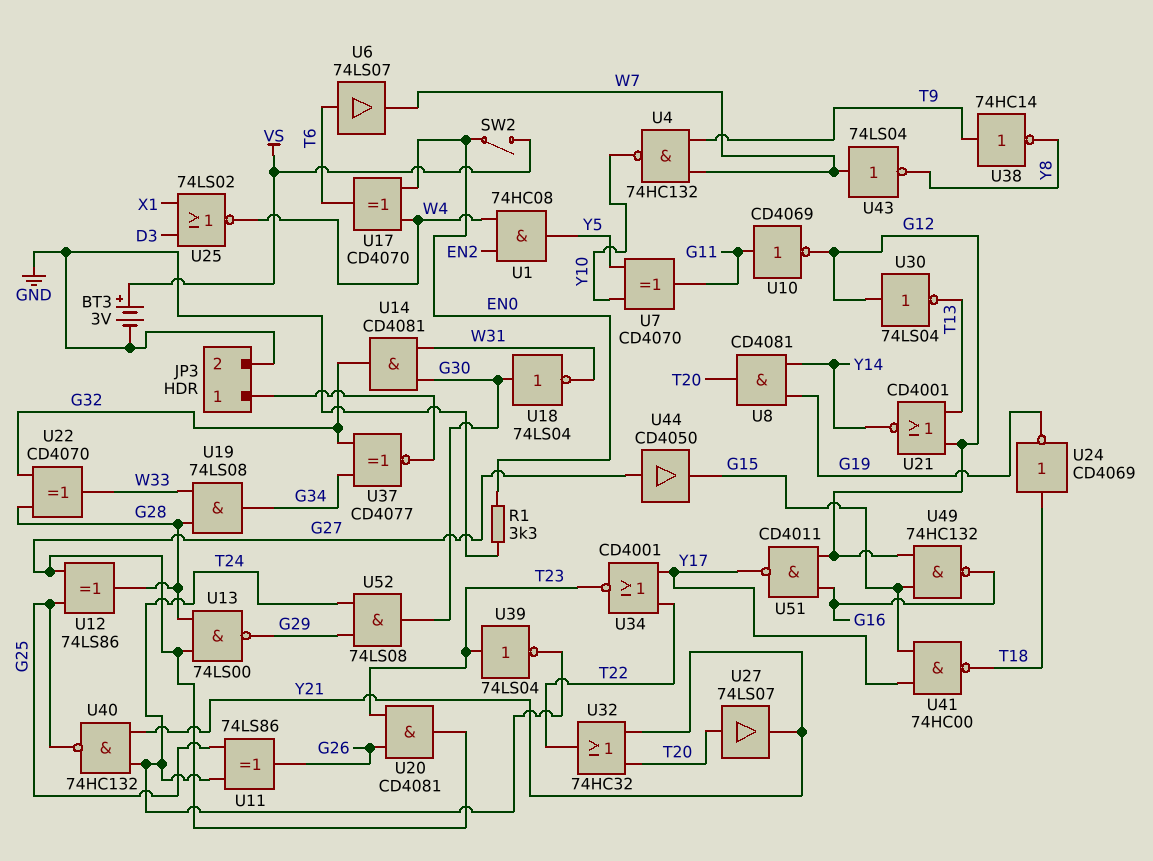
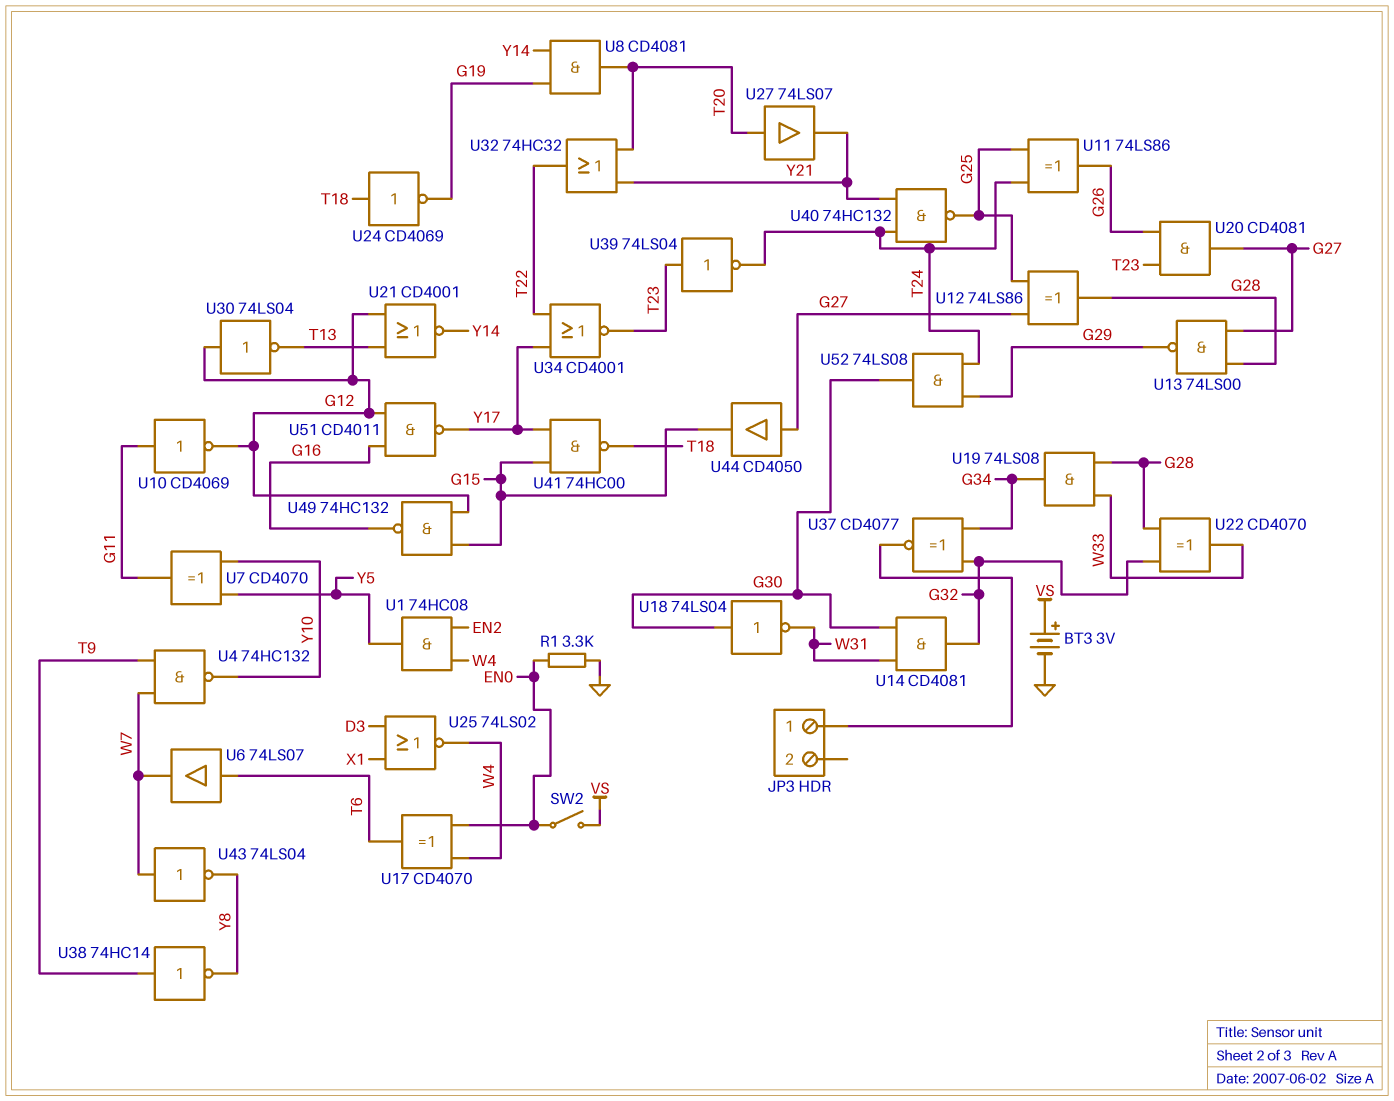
JP3 pin 2: GND -> none

